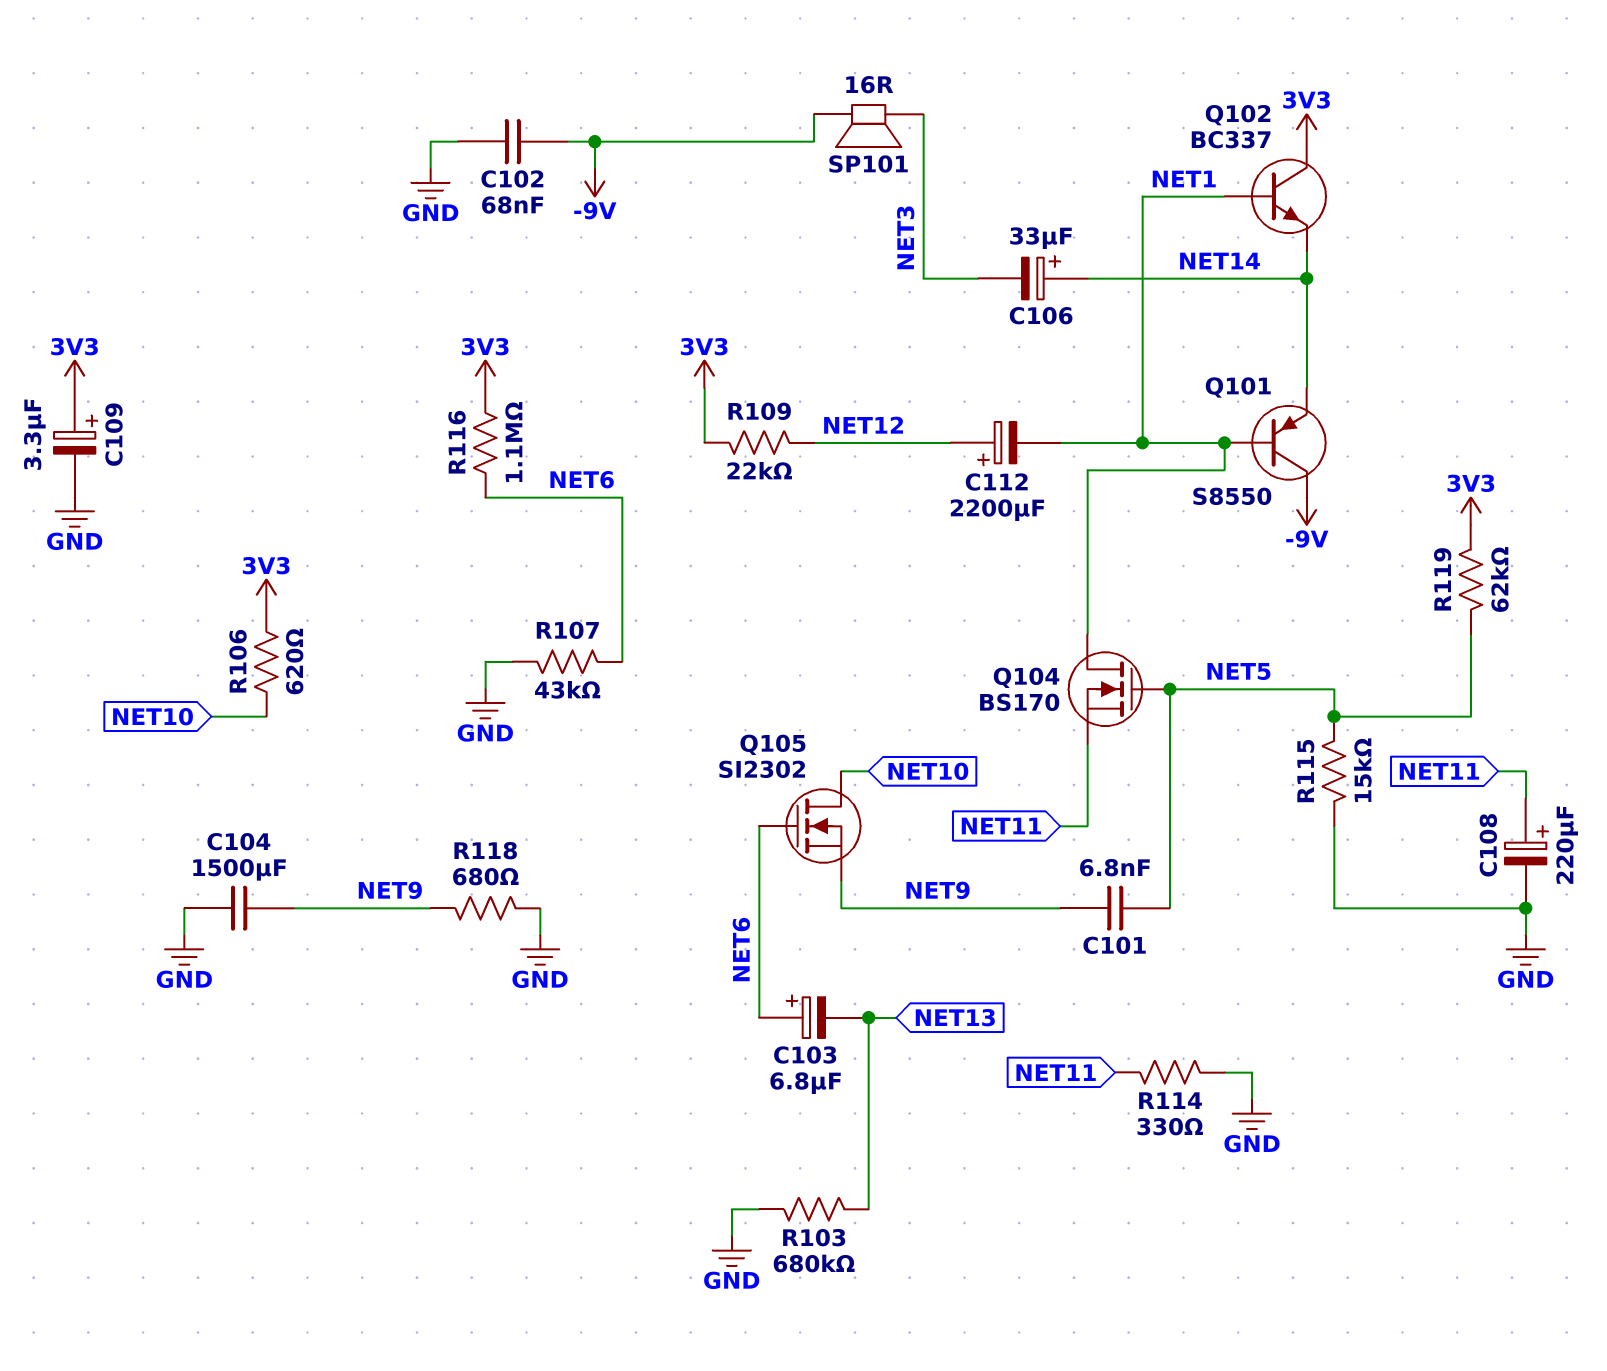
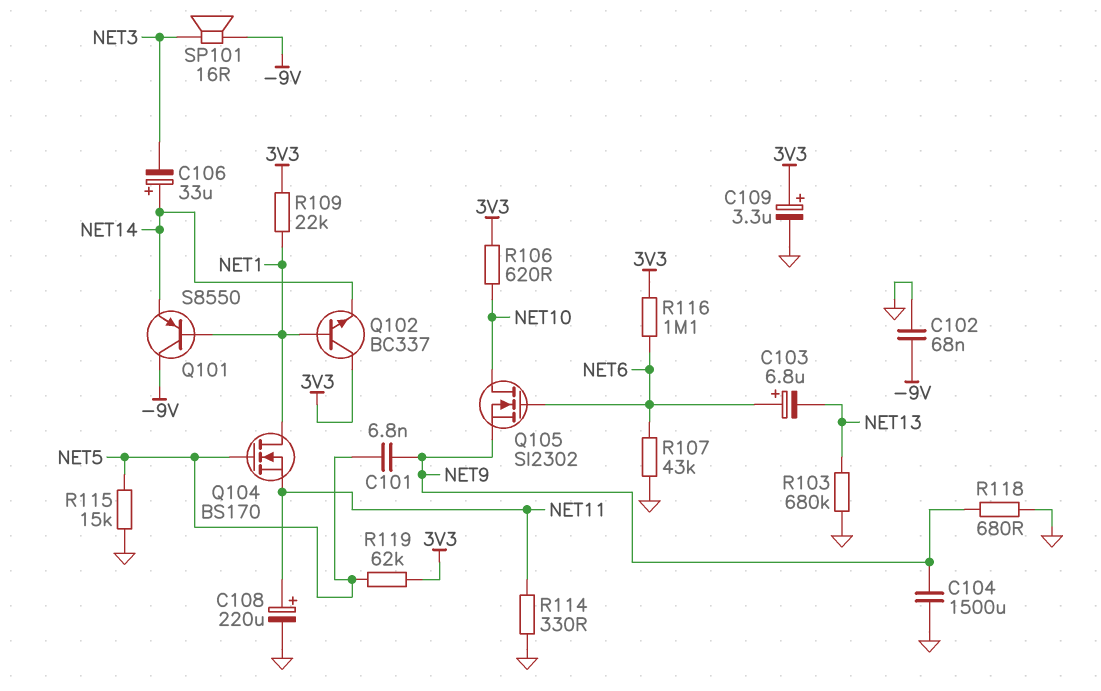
C112: 2200uF (plus NET12, minus NET1) -> none
R109: 22k (3V3, NET12) -> 22k (3V3, NET1)

